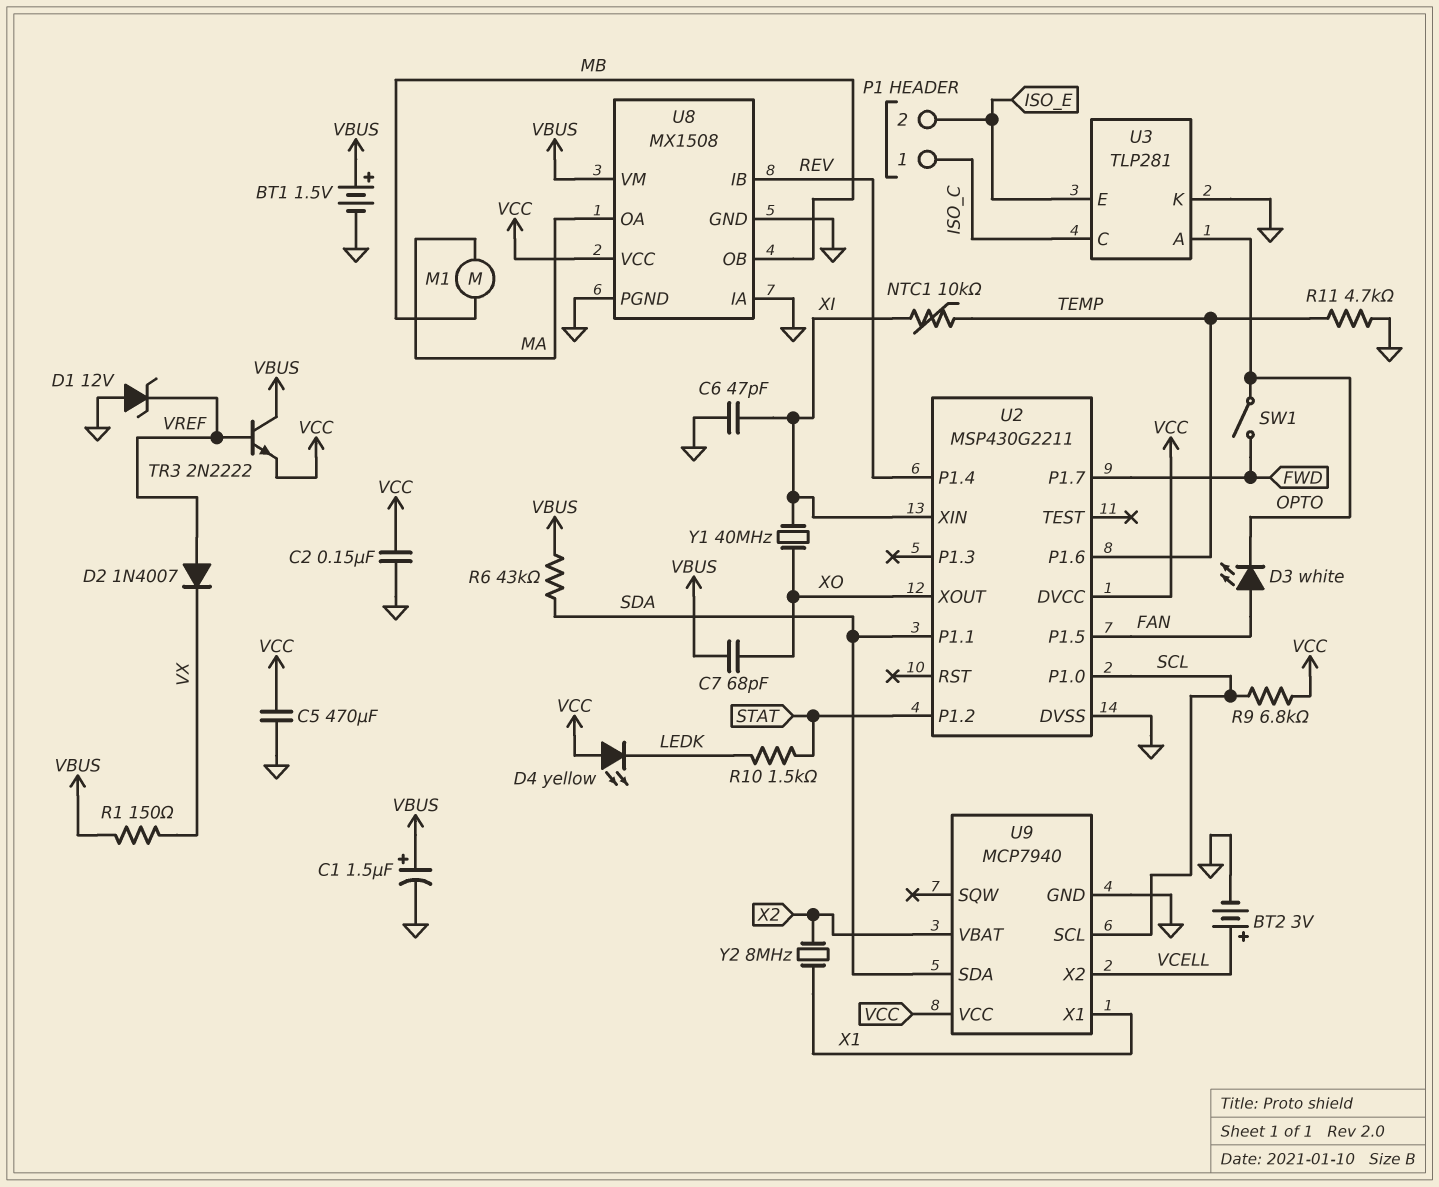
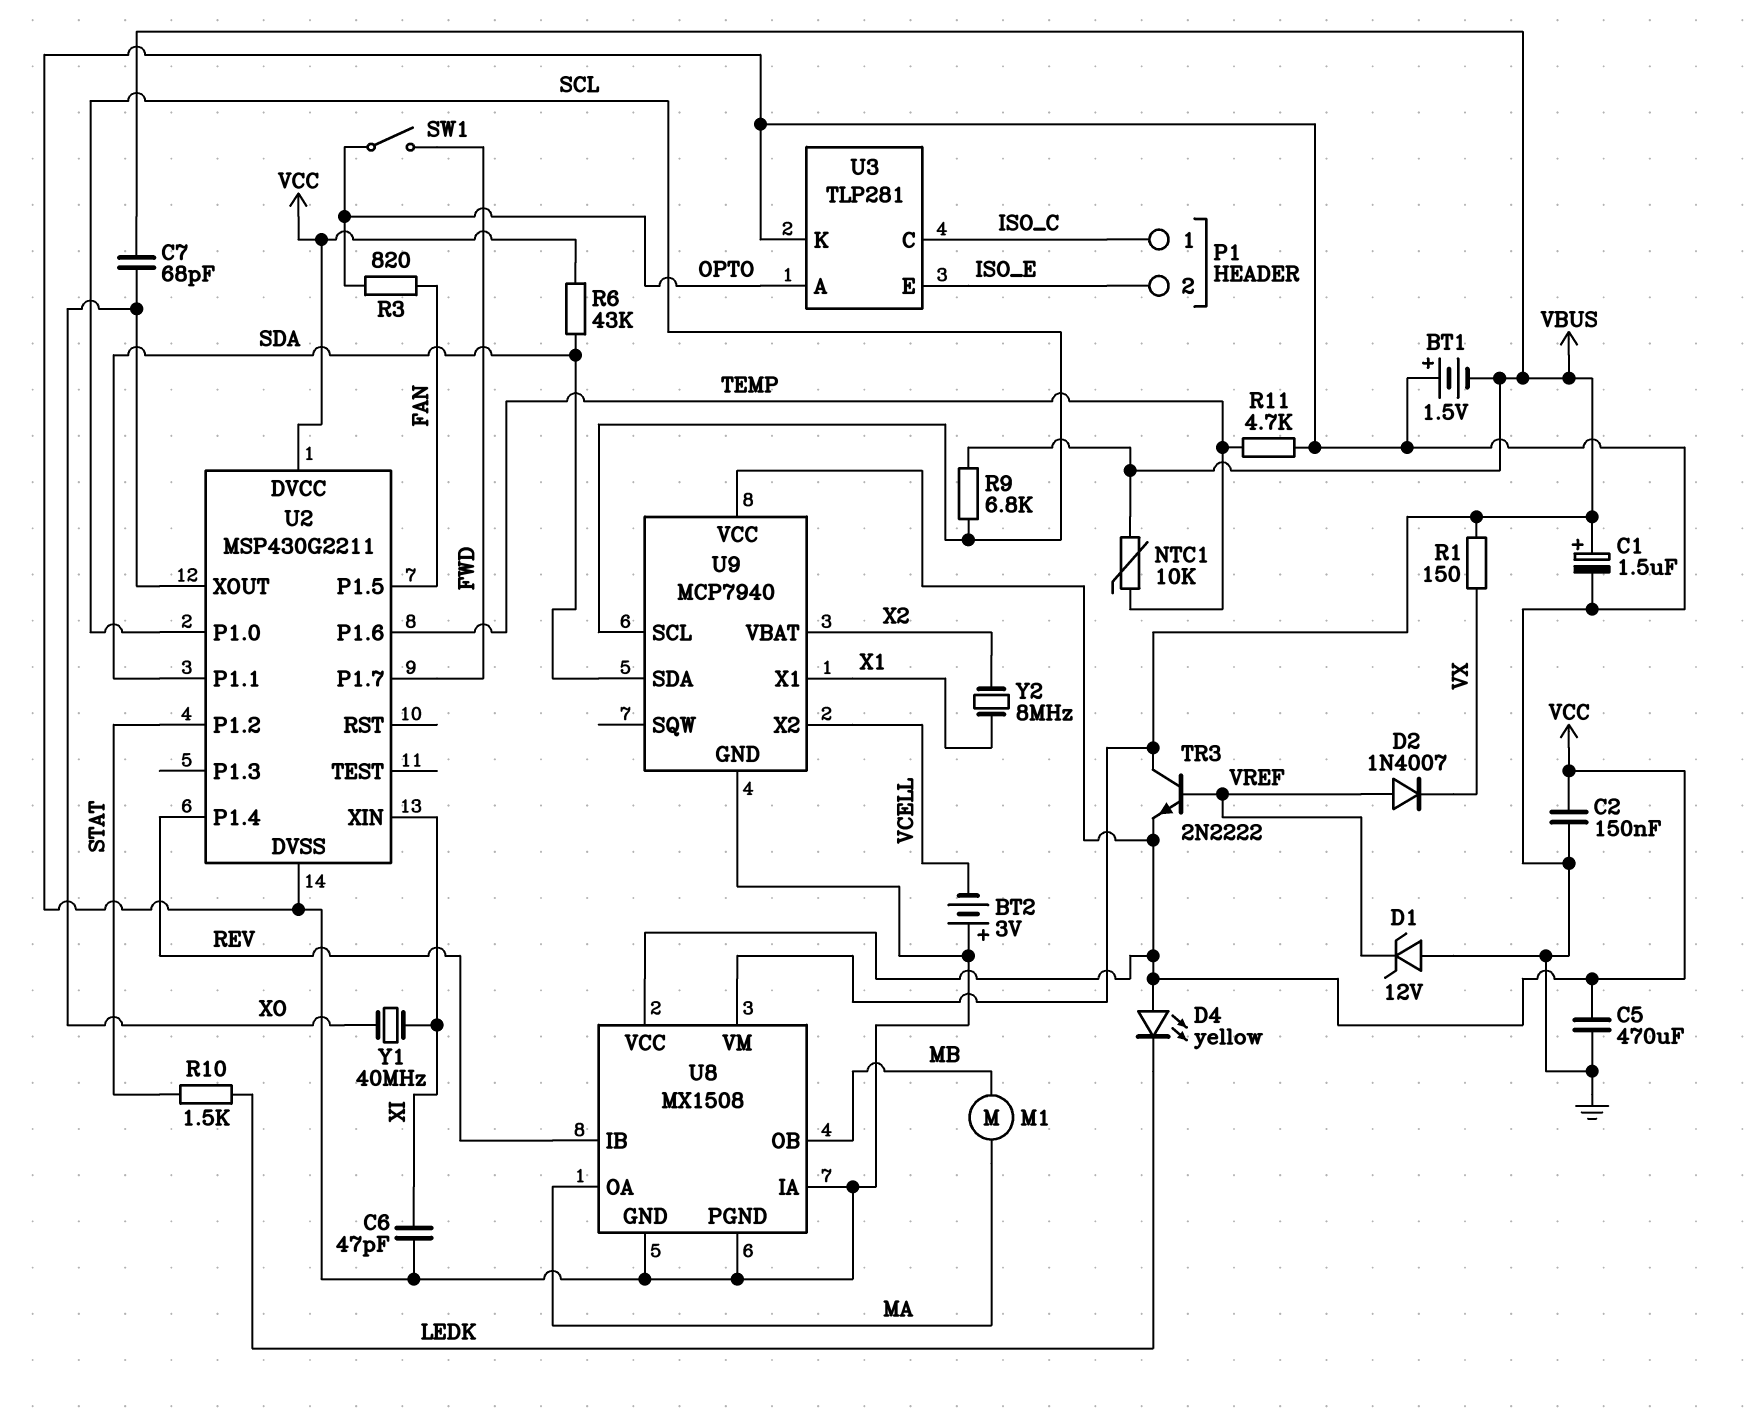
BT1: 1.5V (plus VBUS, minus GND) -> 1.5V (plus GND, minus VBUS)
BT2: 3V (plus VCELL, minus GND) -> 3V (plus GND, minus VCELL)
D3: LED white (A FAN, K OPTO) -> none
NTC1: 10k (TEMP, XI) -> 10k (TEMP, VBUS)
R3: none -> 820 (FAN, OPTO)
R6: 43k (SDA, VBUS) -> 43k (SDA, VCC)
R9: 6.8k (SCL, VCC) -> 6.8k (SCL, VBUS)

